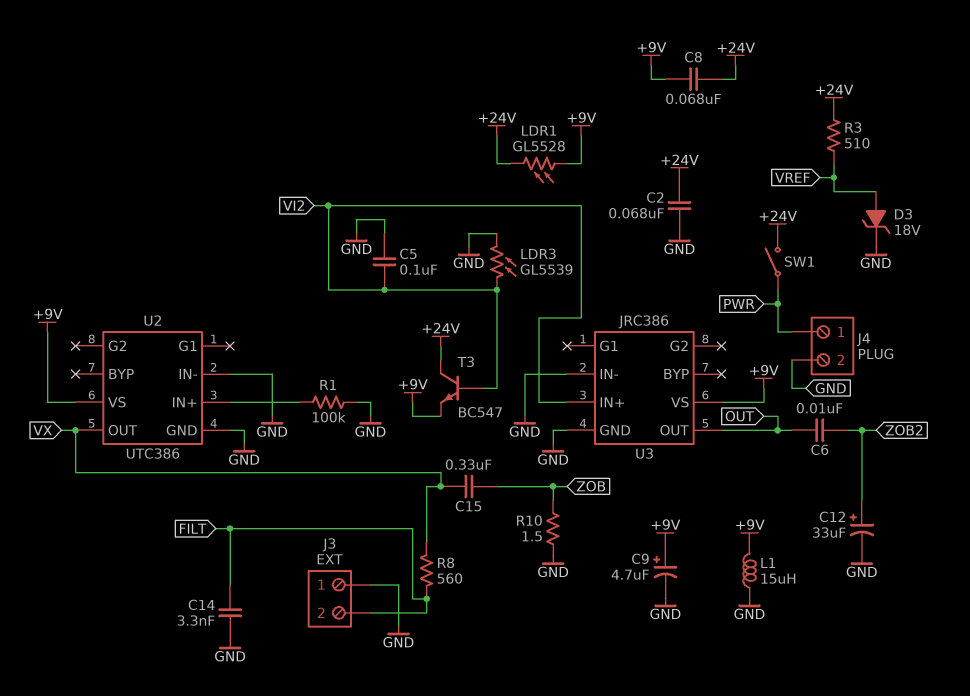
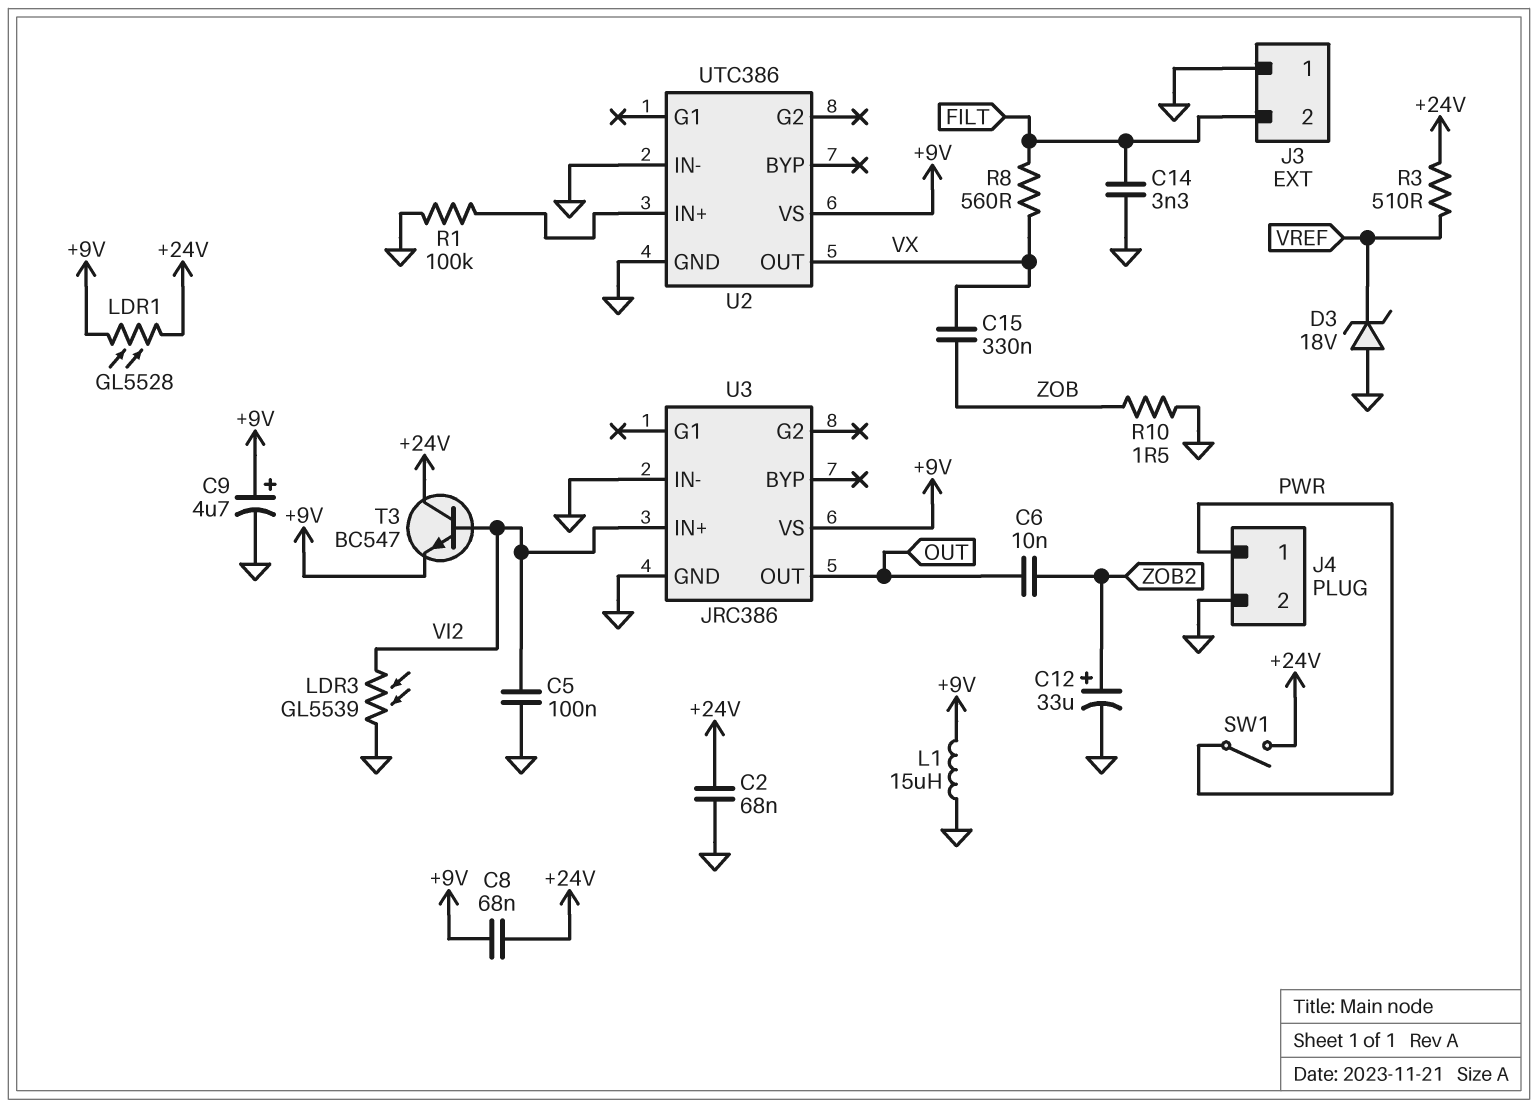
D3: zener 18V (A VREF, K GND) -> zener 18V (A GND, K VREF)

